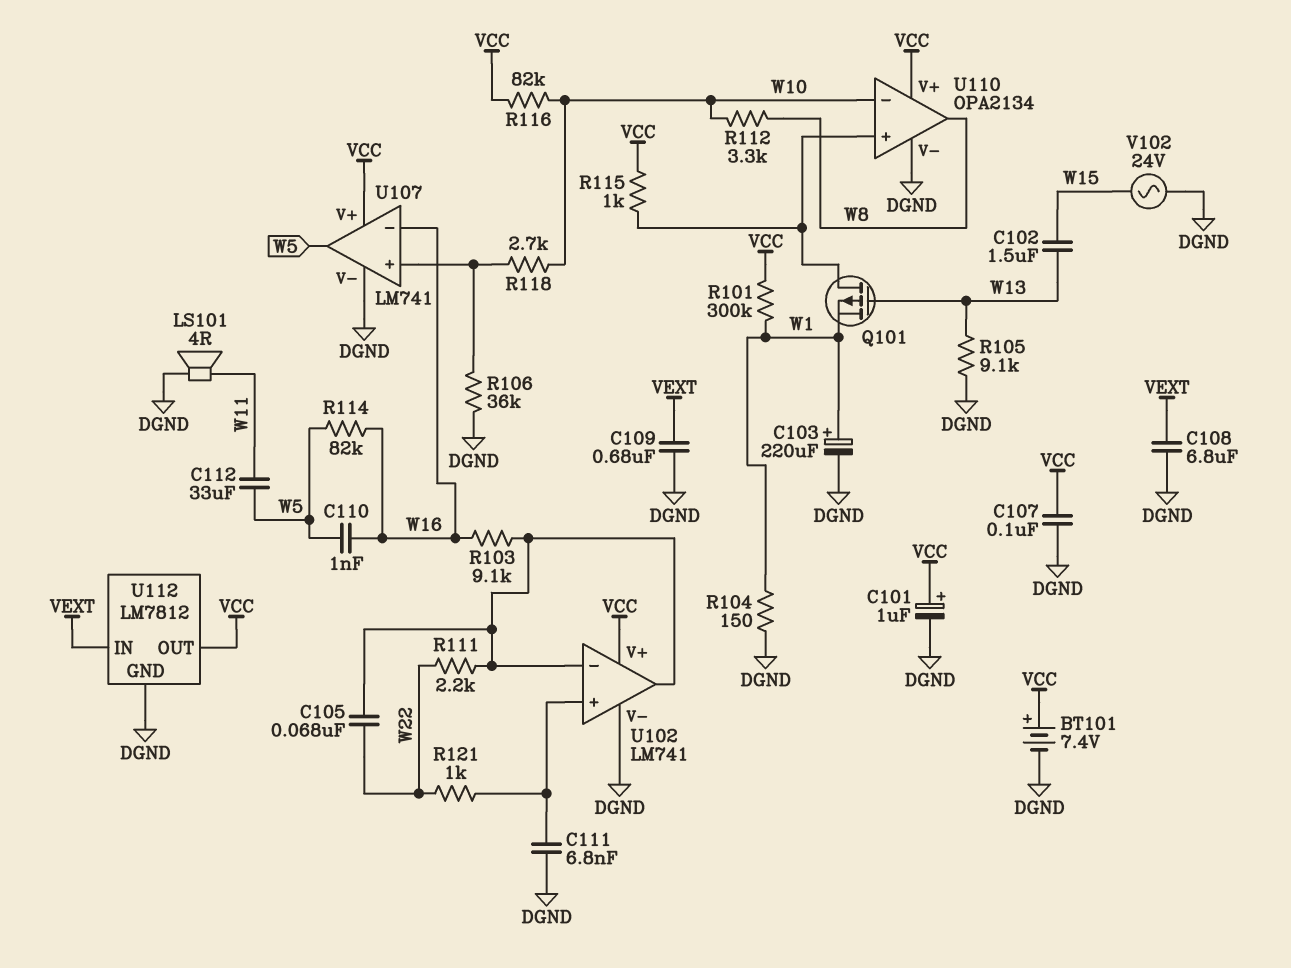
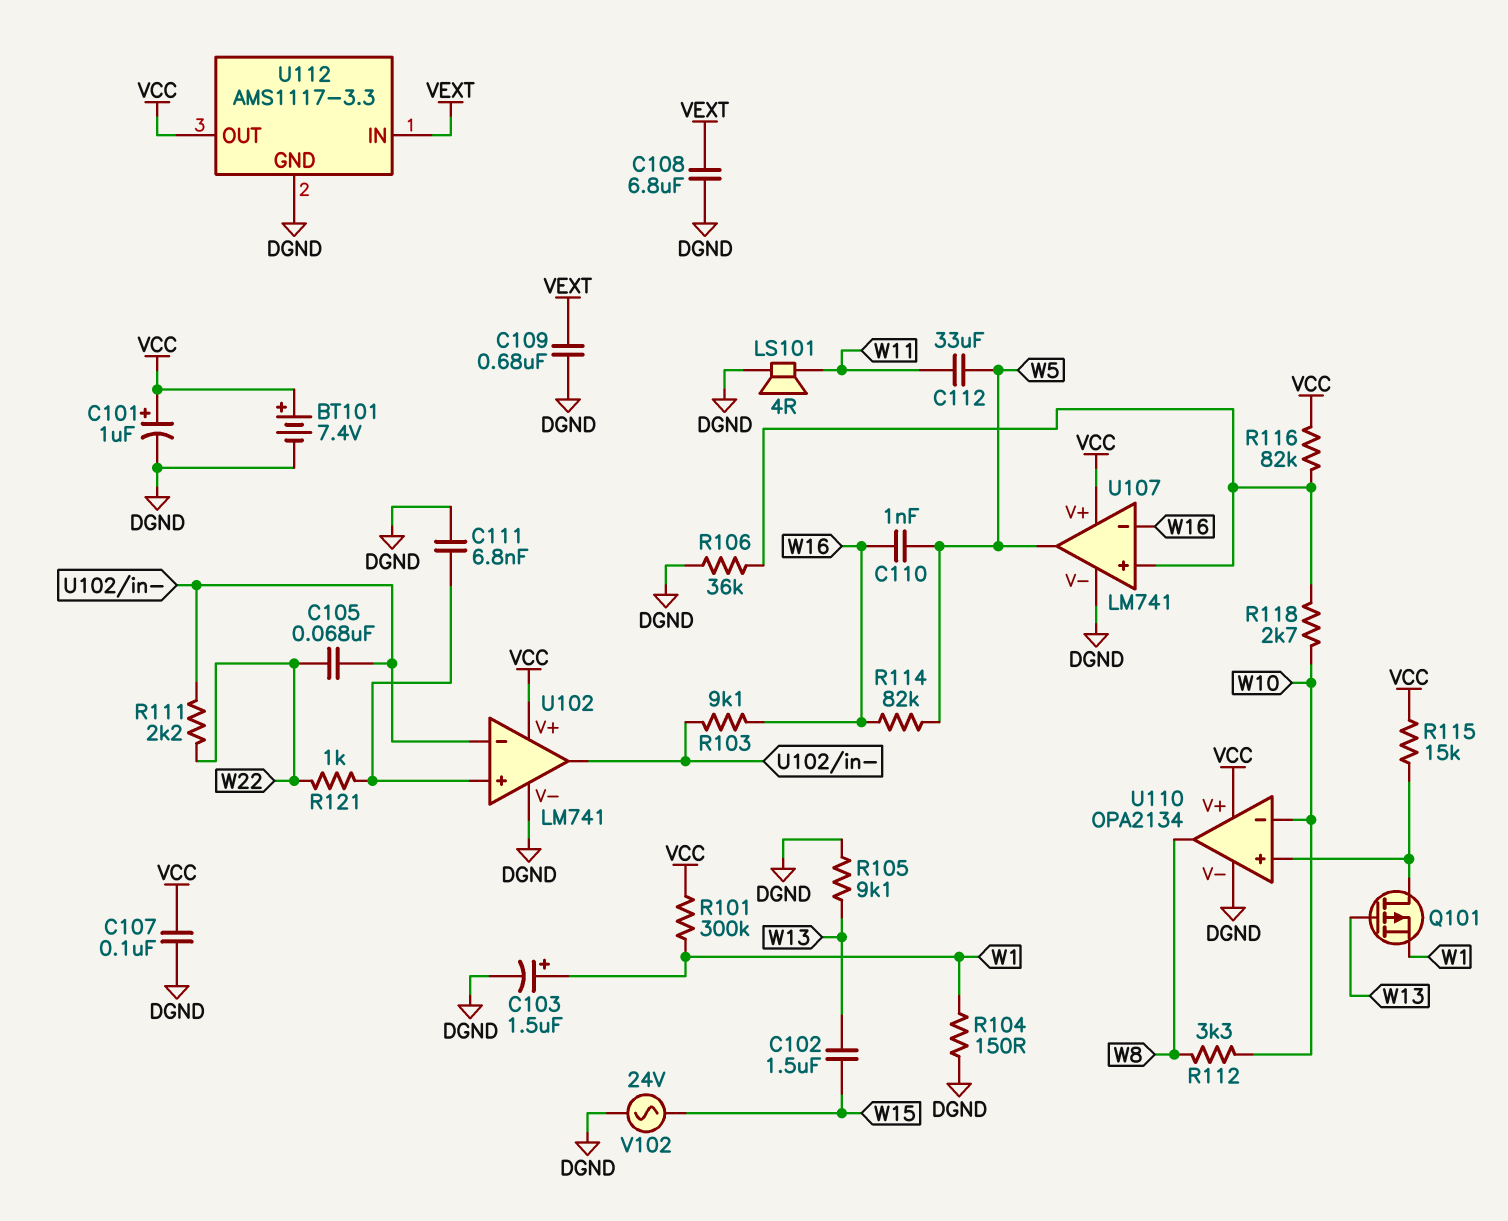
C103: 220uF (plus W1, minus DGND) -> 1.5uF (plus W1, minus DGND)
R115: 1k (U110/in+, VCC) -> 15k (U110/in+, VCC)
R116: 82k (VCC, W10) -> 82k (U107/in+, VCC)
U112: LM7812 -> AMS1117-3.3

